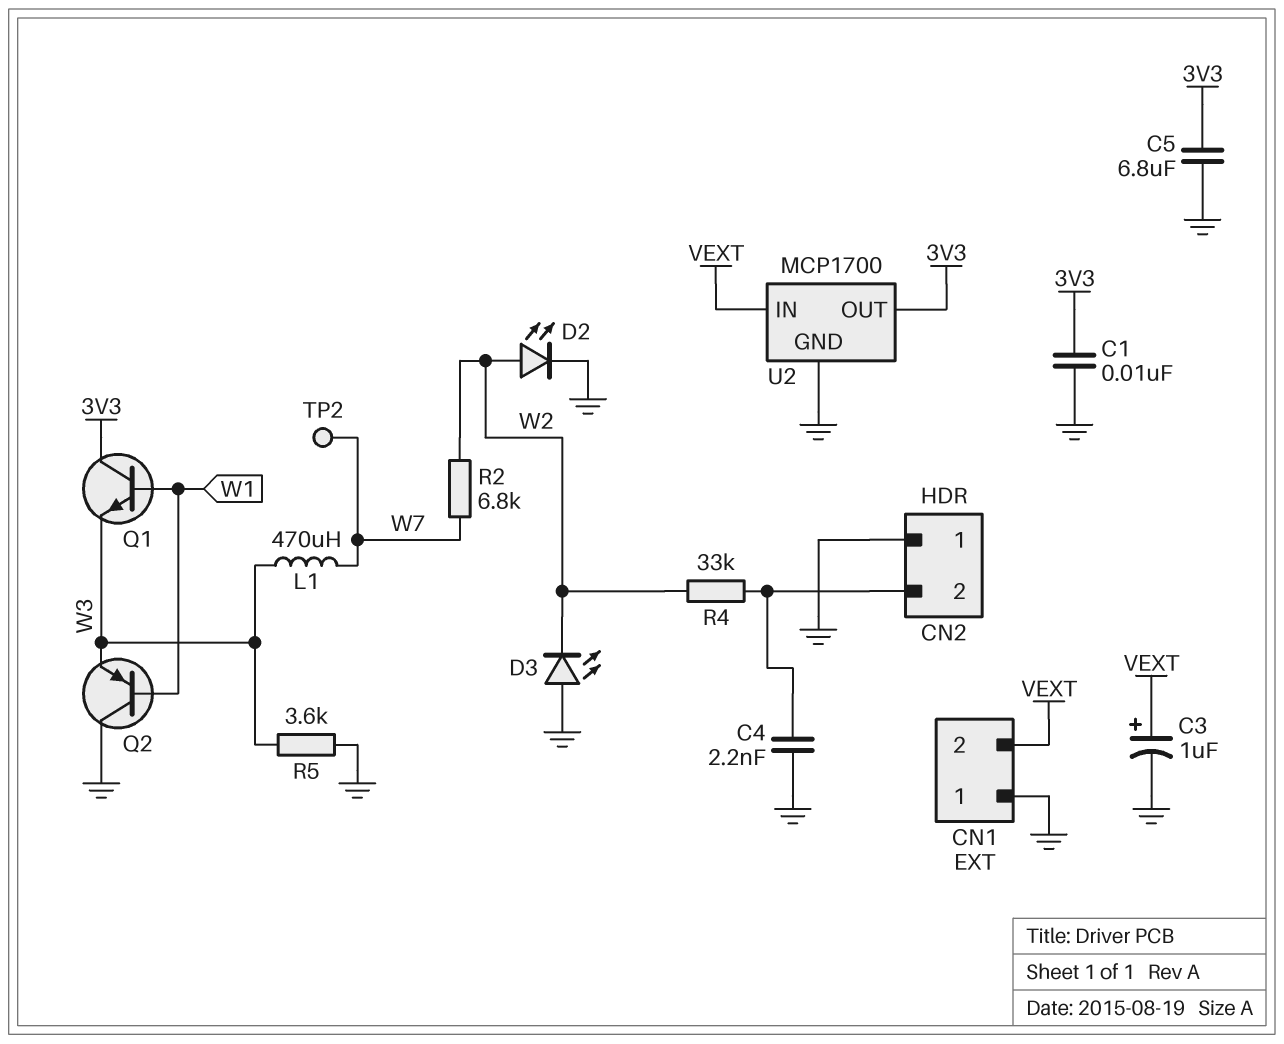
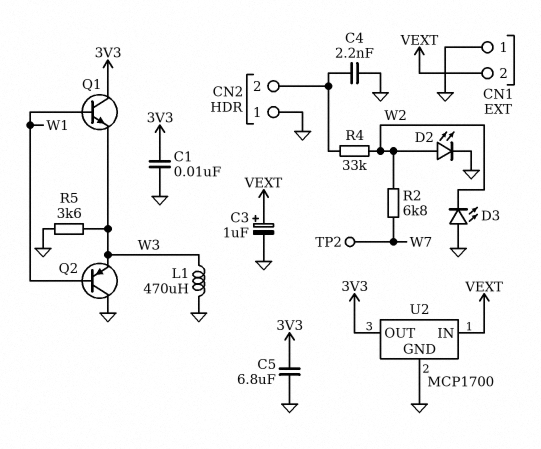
L1: 470uH (W3, W7) -> 470uH (GND, W3)

